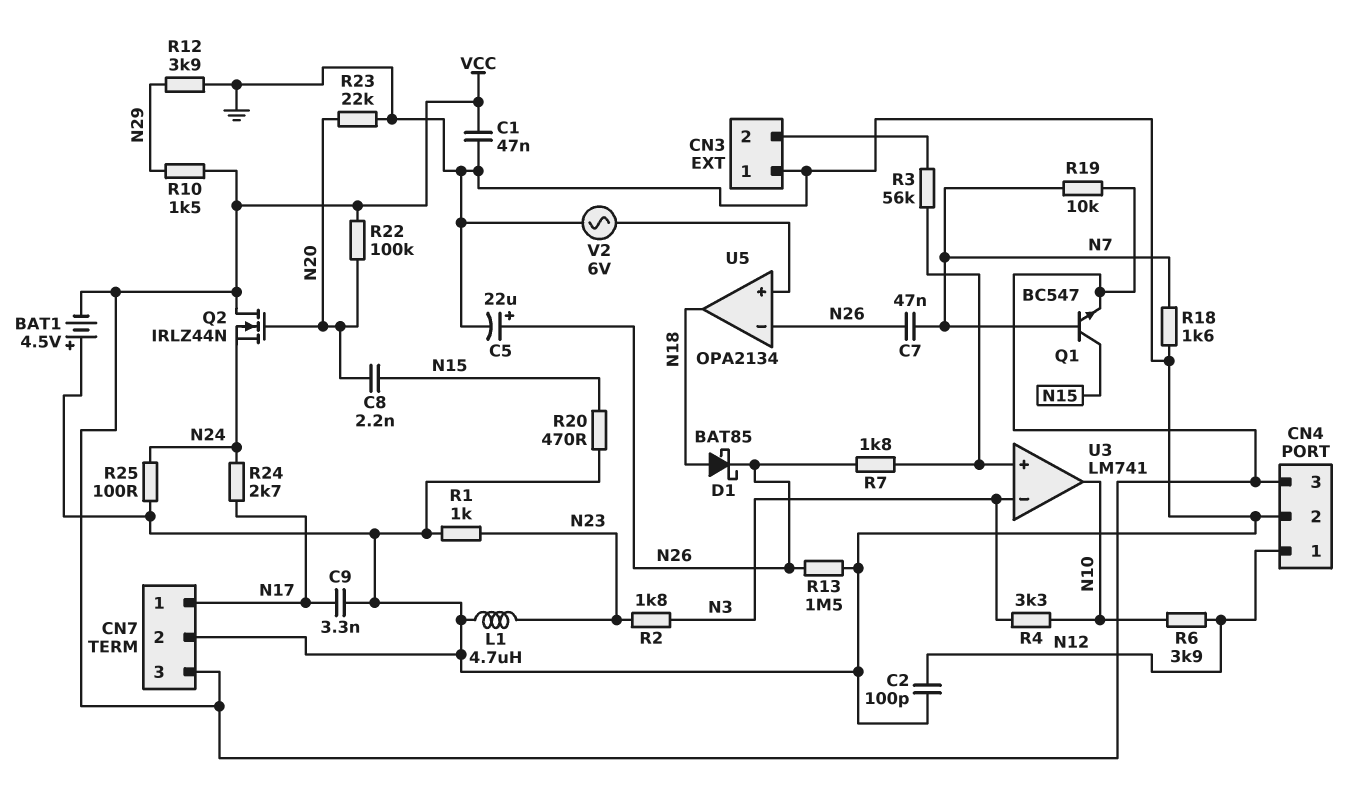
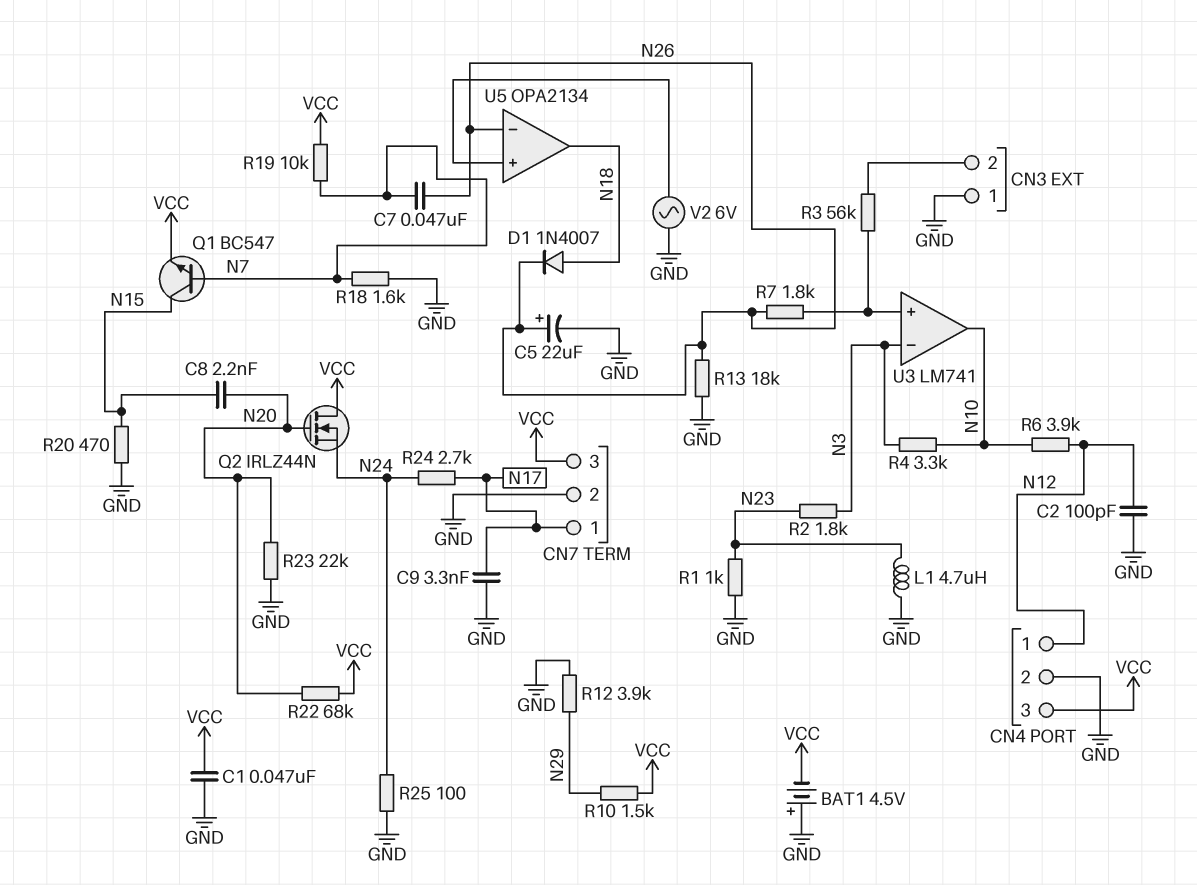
D1: schottky BAT85 (A N18, K N26) -> diode 1N4007 (A N18, K N26)
R13: 1.5M (GND, N26) -> 18k (GND, N26)
R22: 100k (N20, VCC) -> 68k (N20, VCC)

